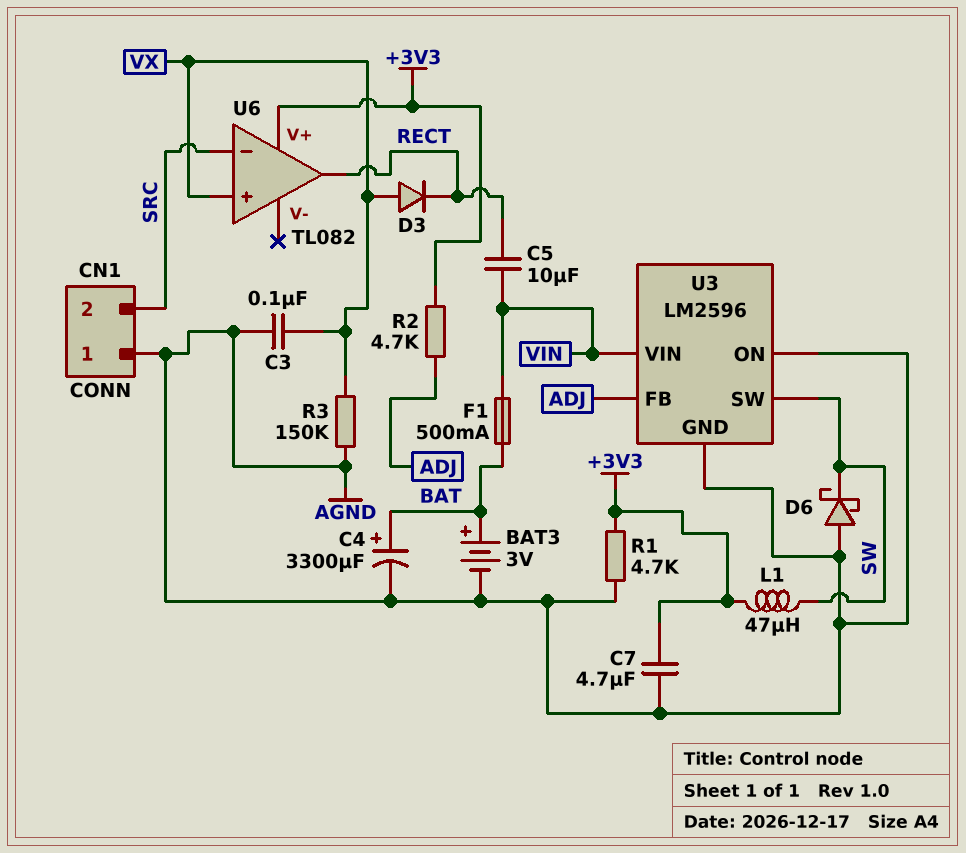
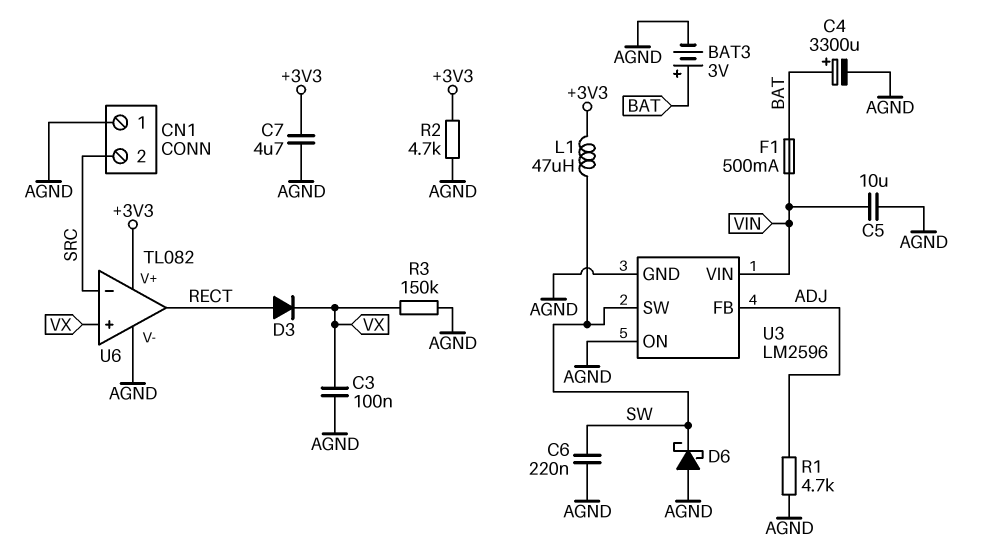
C5: 10uF (RECT, VIN) -> 10uF (AGND, VIN)
C6: none -> 220nF (AGND, SW)
D3: diode (A VX, K RECT) -> diode (A RECT, K VX)
R1: 4.7k (+3V3, AGND) -> 4.7k (ADJ, AGND)
R2: 4.7k (+3V3, ADJ) -> 4.7k (+3V3, AGND)
U6 pin V-: none -> AGND

